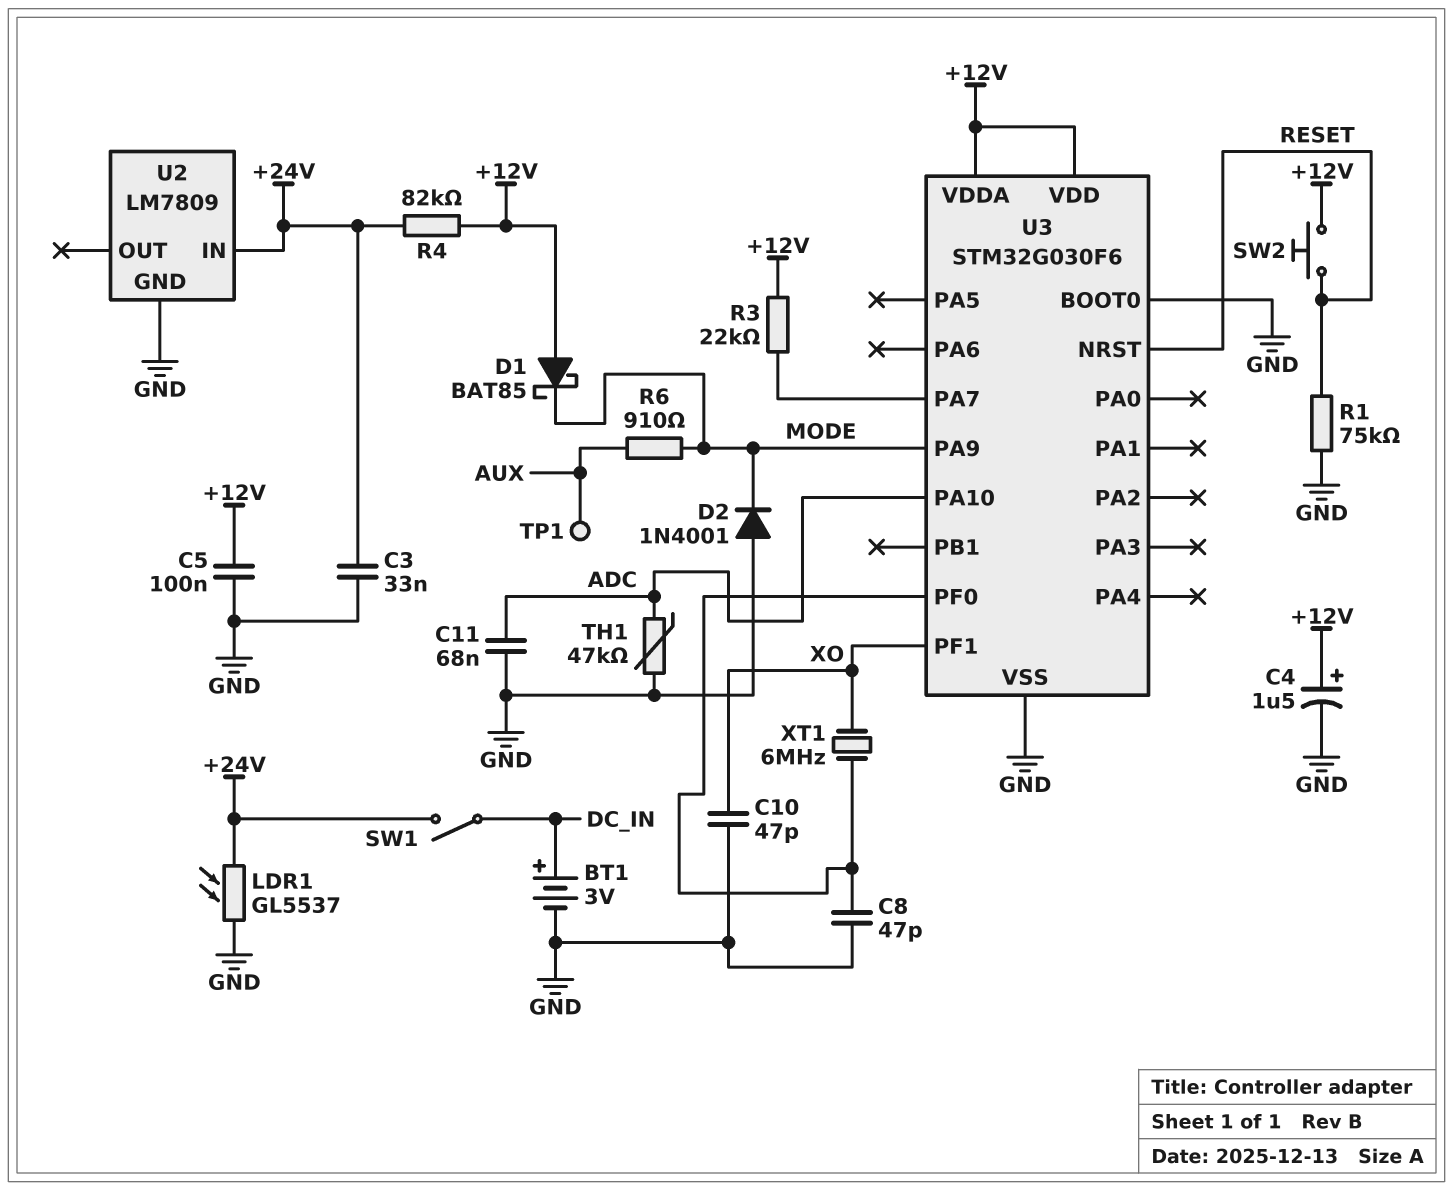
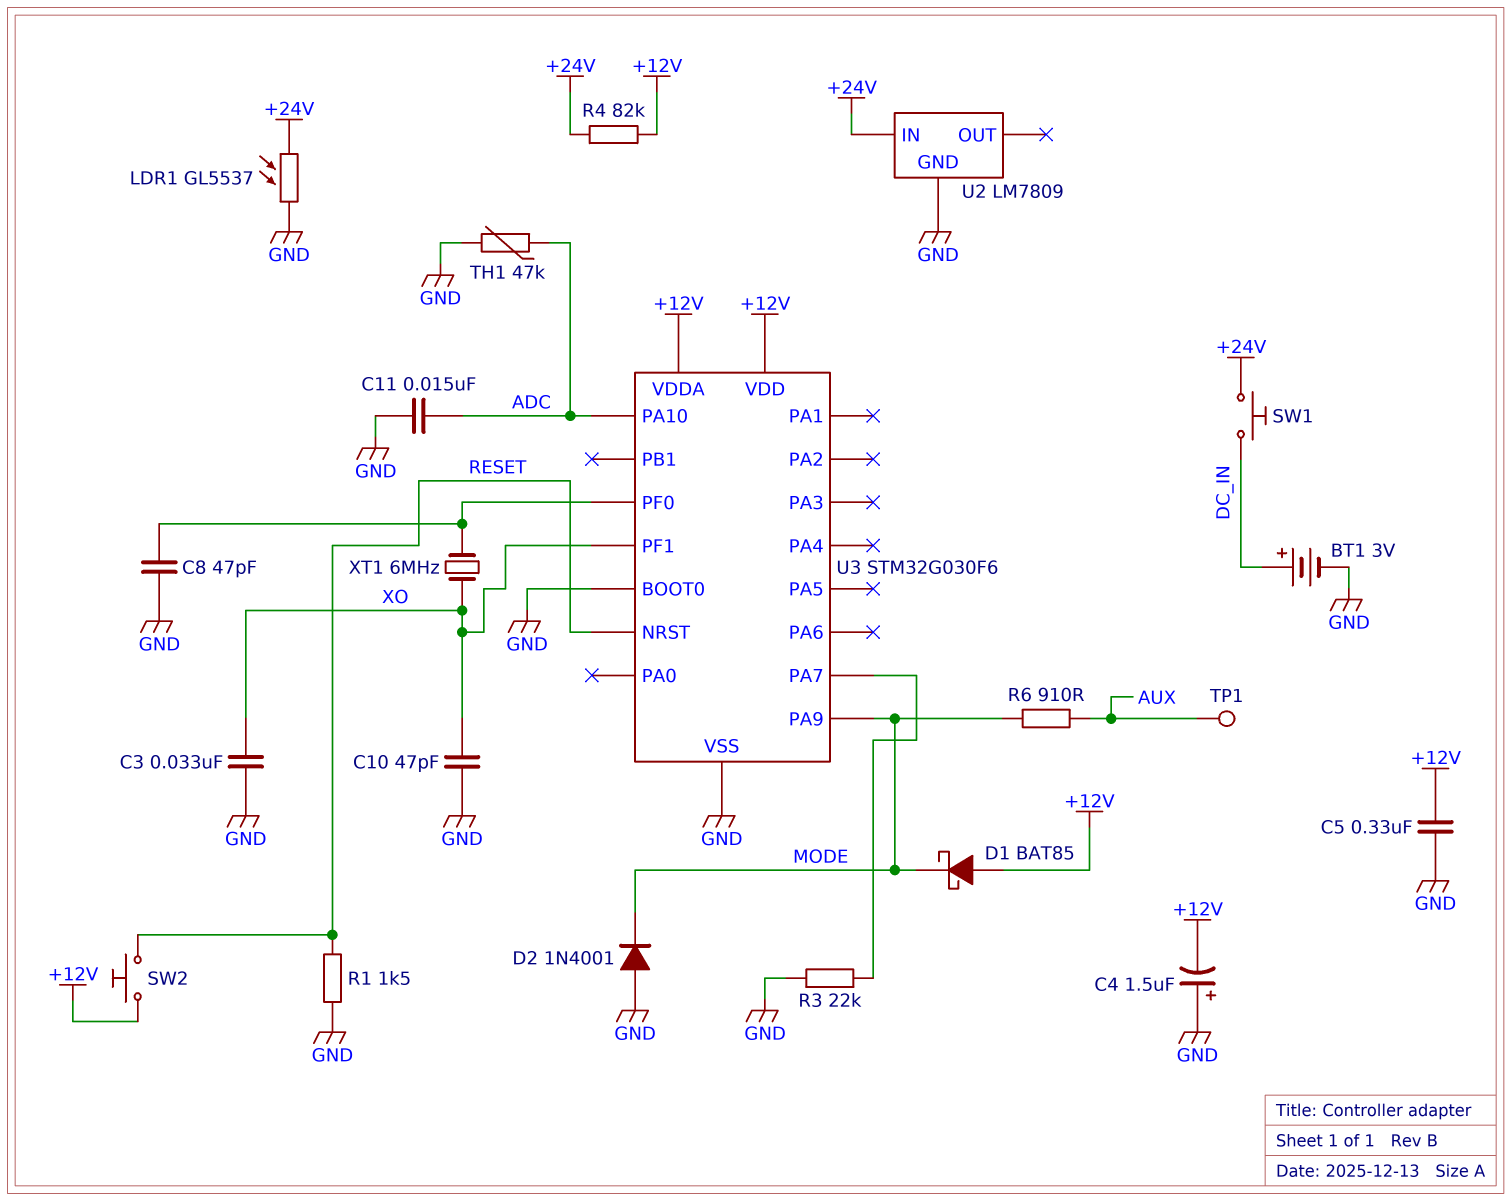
C3: 33nF (+24V, GND) -> 33nF (GND, XO)
C4: 1.5uF (plus +12V, minus GND) -> 1.5uF (plus GND, minus +12V)
C5: 100nF (+12V, GND) -> 330nF (+12V, GND)
C11: 68nF (ADC, GND) -> 15nF (ADC, GND)
R1: 75k (GND, RESET) -> 1.5k (GND, RESET)
R3: 22k (+12V, U3/PA7) -> 22k (GND, U3/PA7)
SW1: switch (+24V, DC_IN) -> button (+24V, DC_IN)

